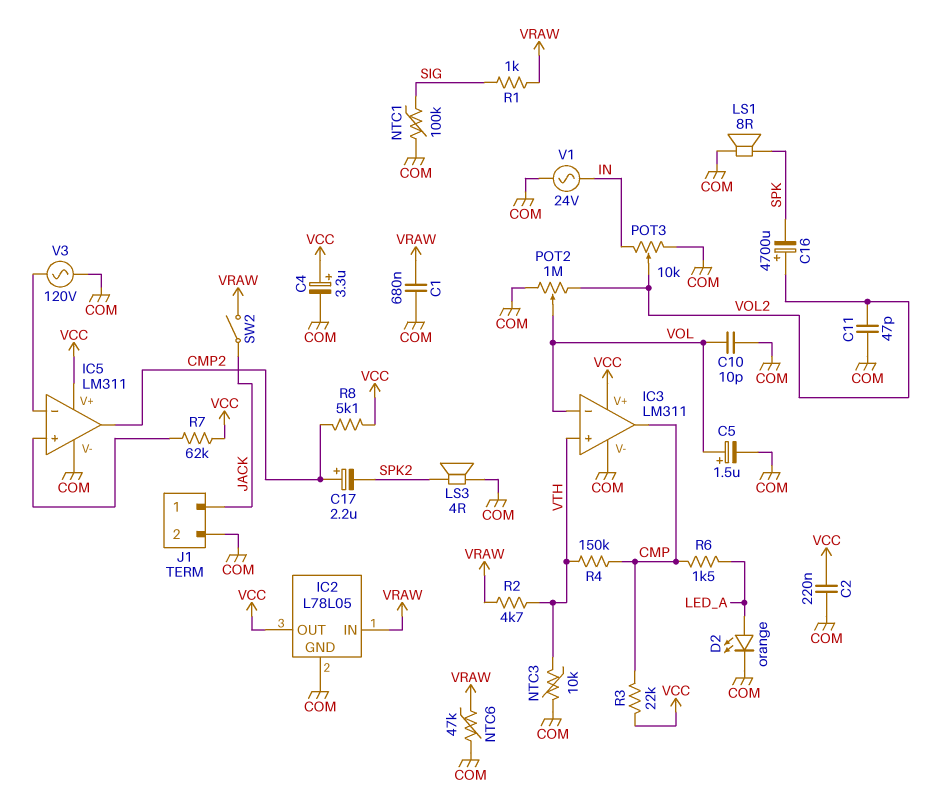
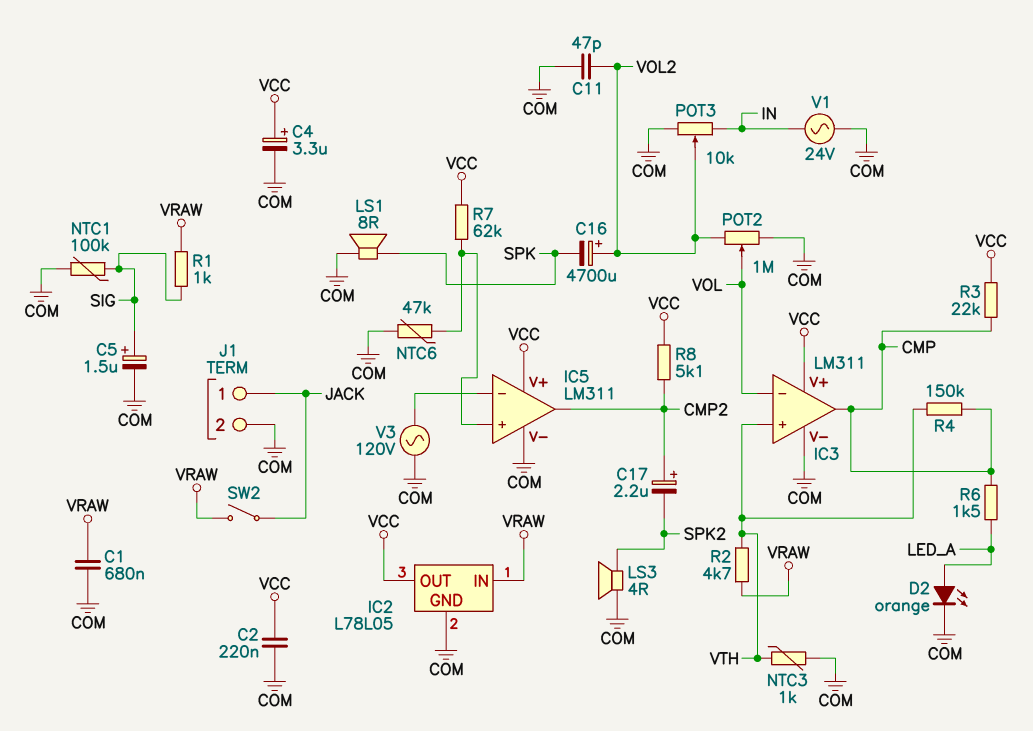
C5: 1.5uF (plus VOL, minus COM) -> 1.5uF (plus SIG, minus COM)
C10: 10pF (COM, VOL) -> none
NTC3: 10k (COM, VTH) -> 1k (COM, VTH)
NTC6: 47k (COM, VRAW) -> 47k (COM, IC5/in+)

